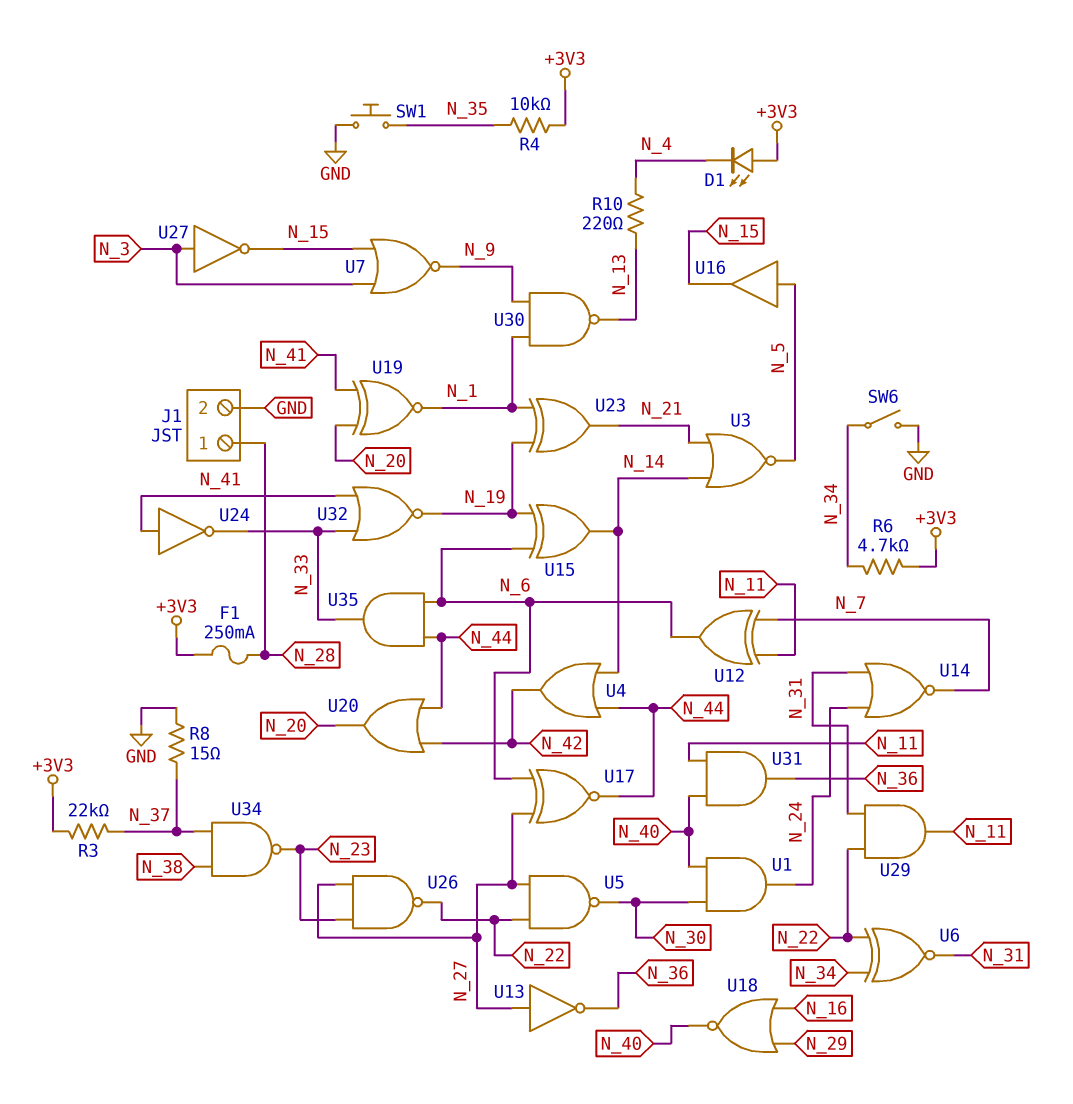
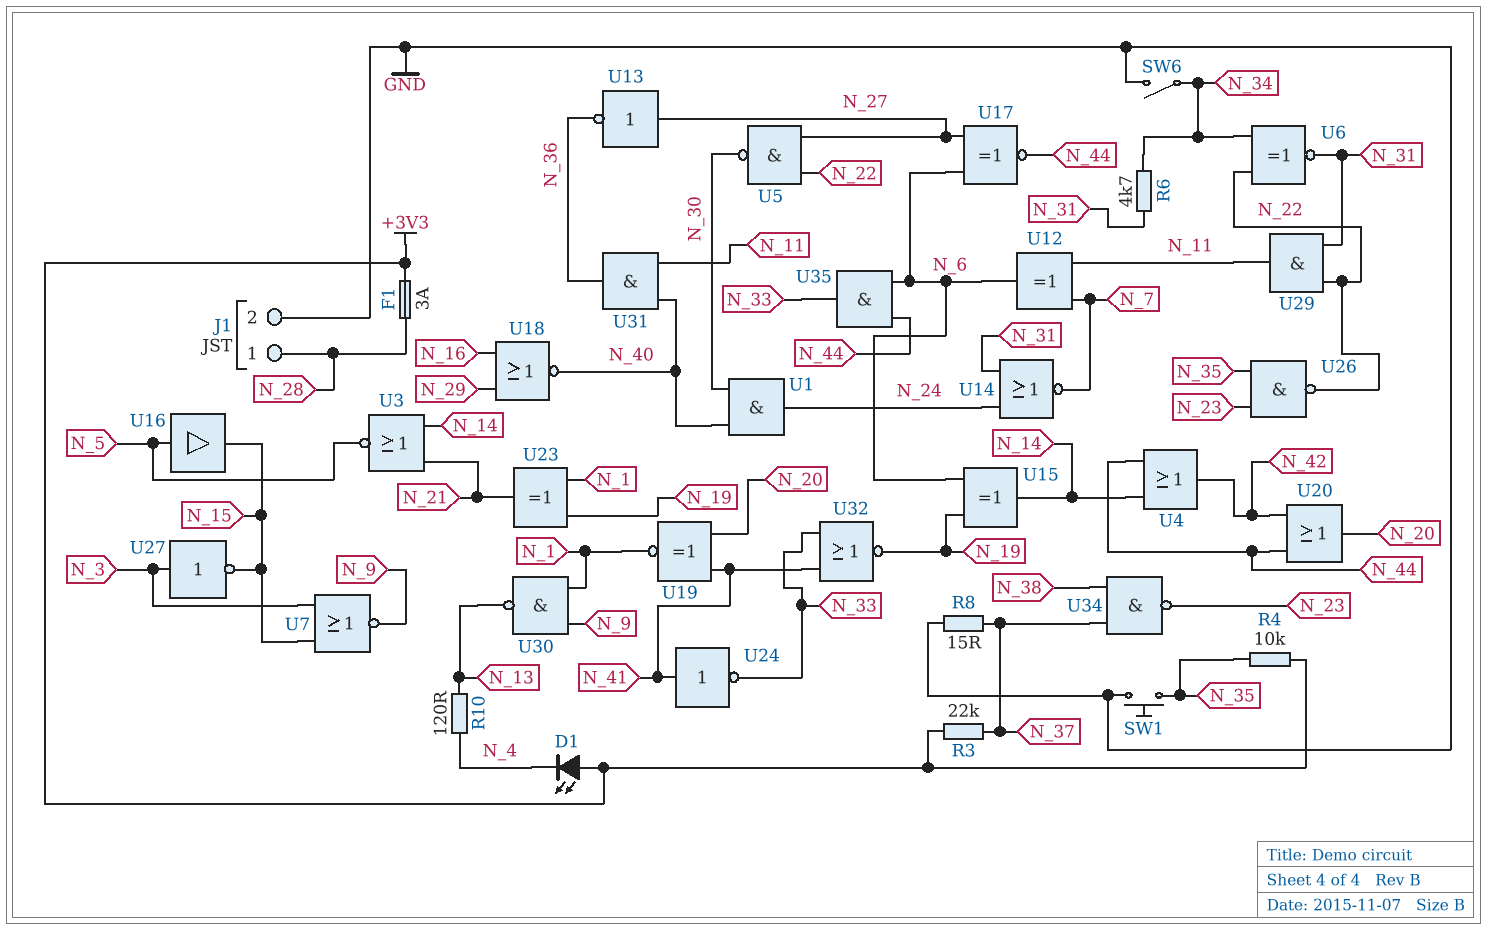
F1: 250mA (+3V3, N_28) -> 3A (+3V3, N_28)
R6: 4.7k (+3V3, N_34) -> 4.7k (N_31, N_34)
R10: 220 (N_4, N_13) -> 120 (N_4, N_13)
U26: NAND (in N_23, in N_27, out N_22) -> NAND (in N_23, in N_35, out N_22)

